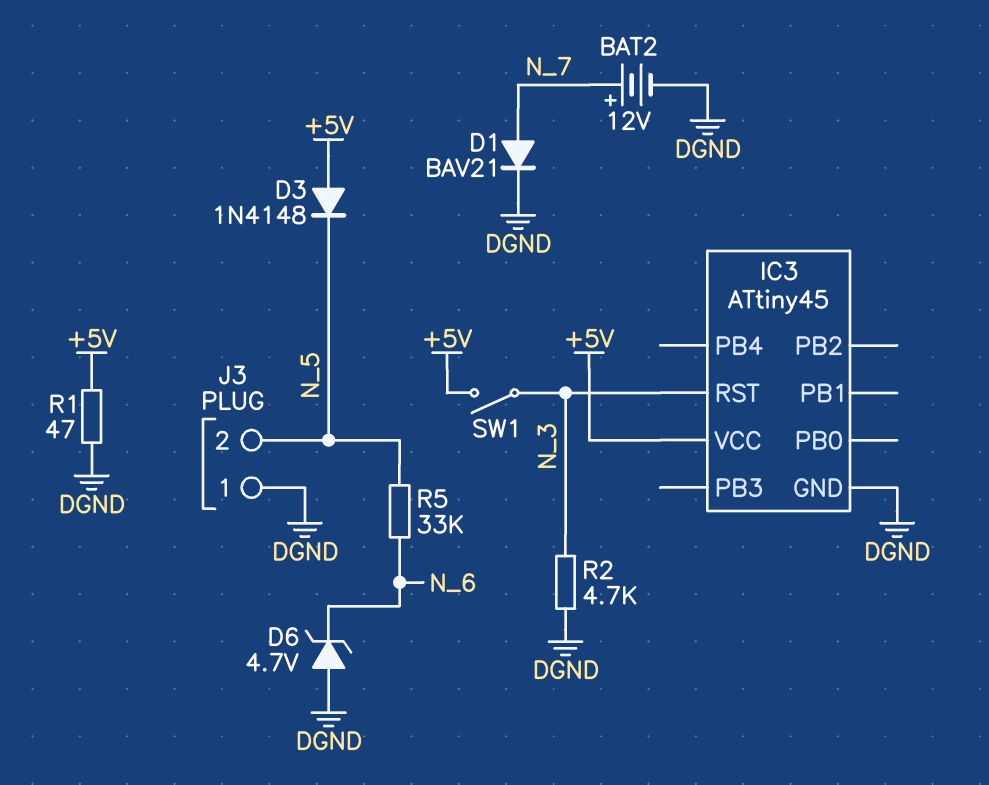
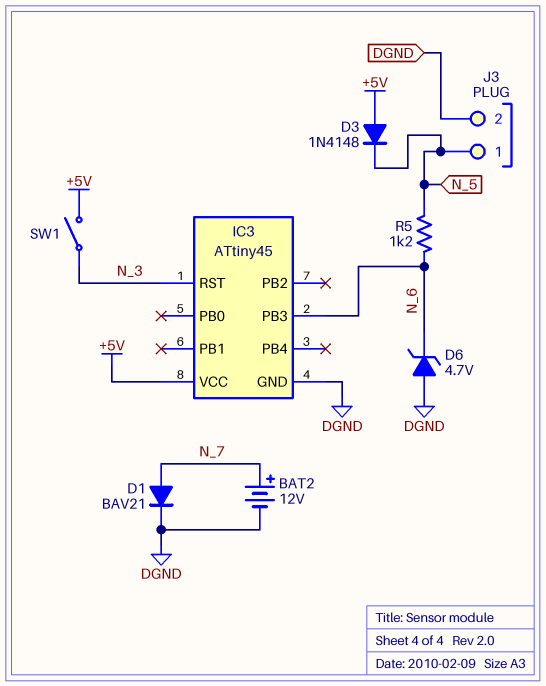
IC3 pin PB3: none -> N_6
J3 pin 1: DGND -> N_5
J3 pin 2: N_5 -> DGND
R1: 47 (+5V, DGND) -> none
R2: 4.7k (DGND, N_3) -> none
R5: 33k (N_5, N_6) -> 1.2k (N_5, N_6)

